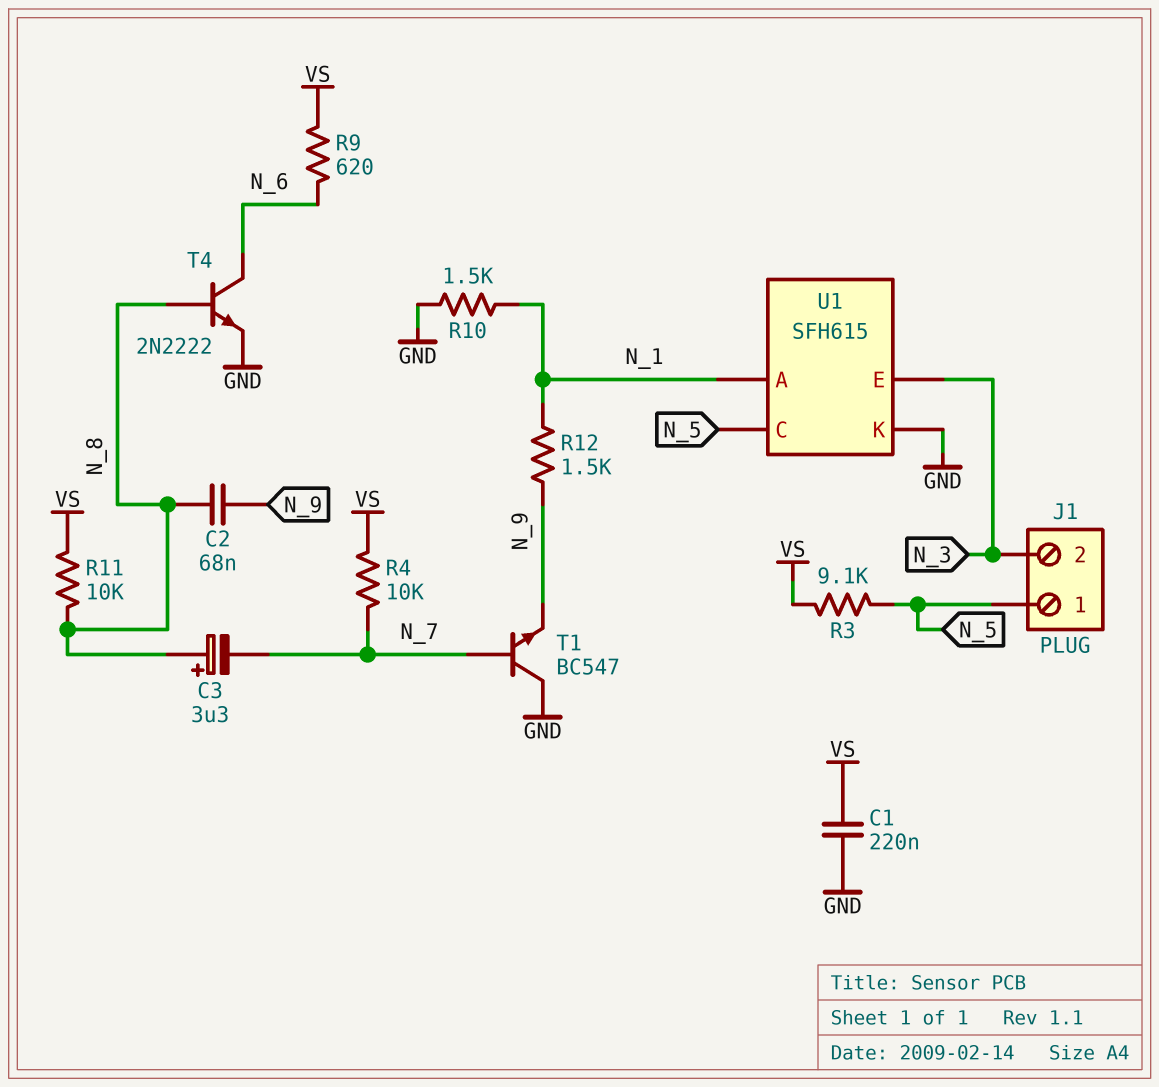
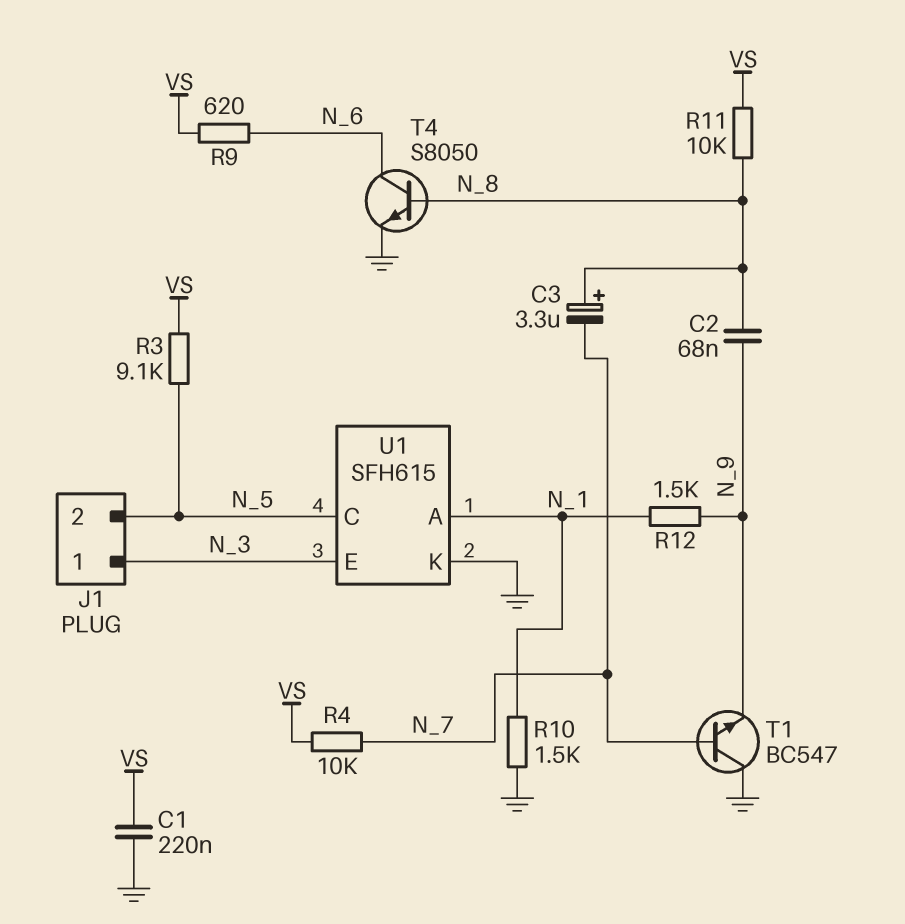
J1 pin 1: N_5 -> N_3
J1 pin 2: N_3 -> N_5
T4: NPN 2N2222 (B N_8, C N_6, E GND) -> NPN S8050 (B N_8, C N_6, E GND)

